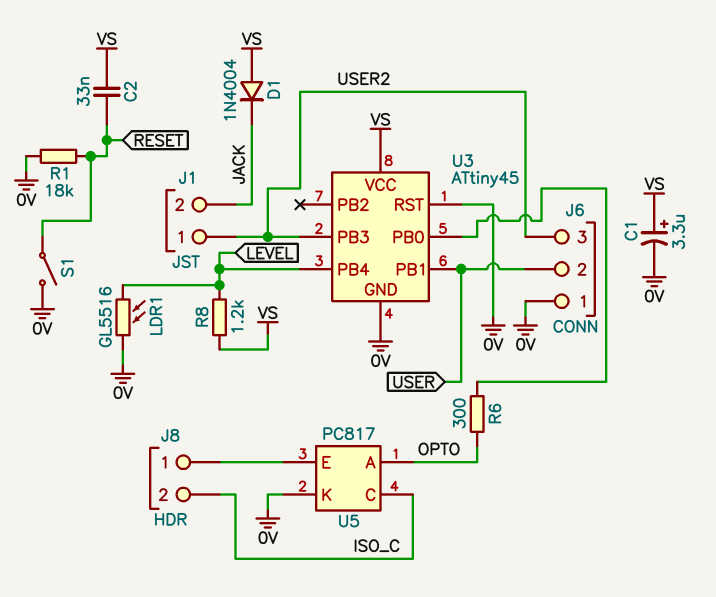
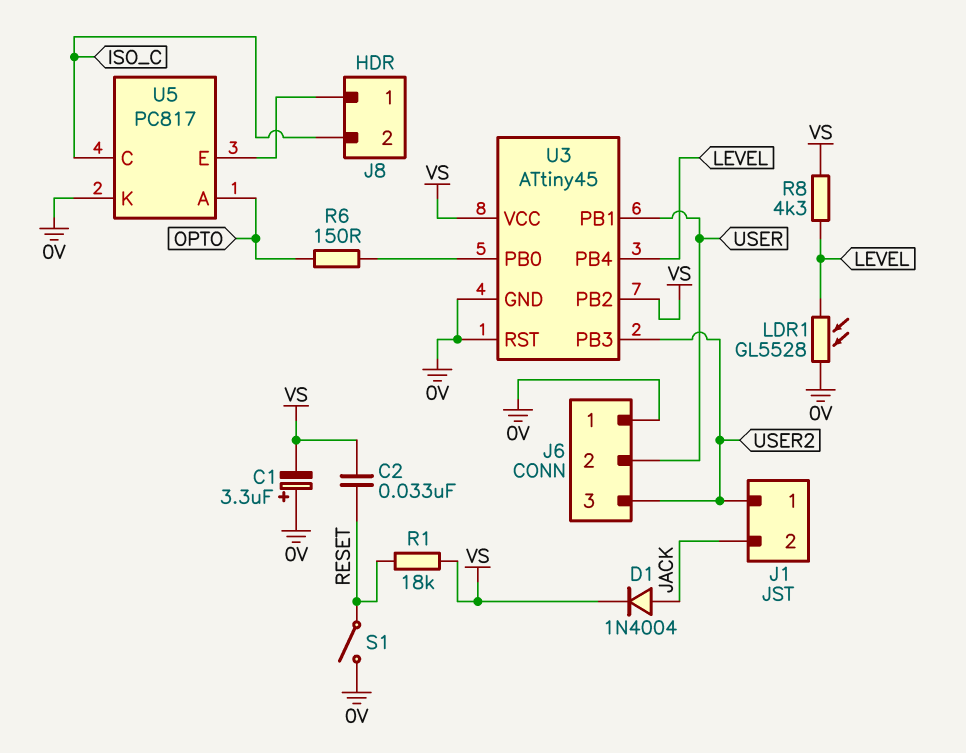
C1: 3.3uF (plus VS, minus 0V) -> 3.3uF (plus 0V, minus VS)
D1: diode 1N4004 (A VS, K JACK) -> diode 1N4004 (A JACK, K VS)
LDR1: GL5516 (0V, LEVEL) -> GL5528 (0V, LEVEL)
R1: 18k (0V, RESET) -> 18k (RESET, VS)
R6: 300 (OPTO, U3/PB0) -> 150 (OPTO, U3/PB0)
R8: 1.2k (LEVEL, VS) -> 4.3k (LEVEL, VS)
U3 pin PB2: none -> VS

